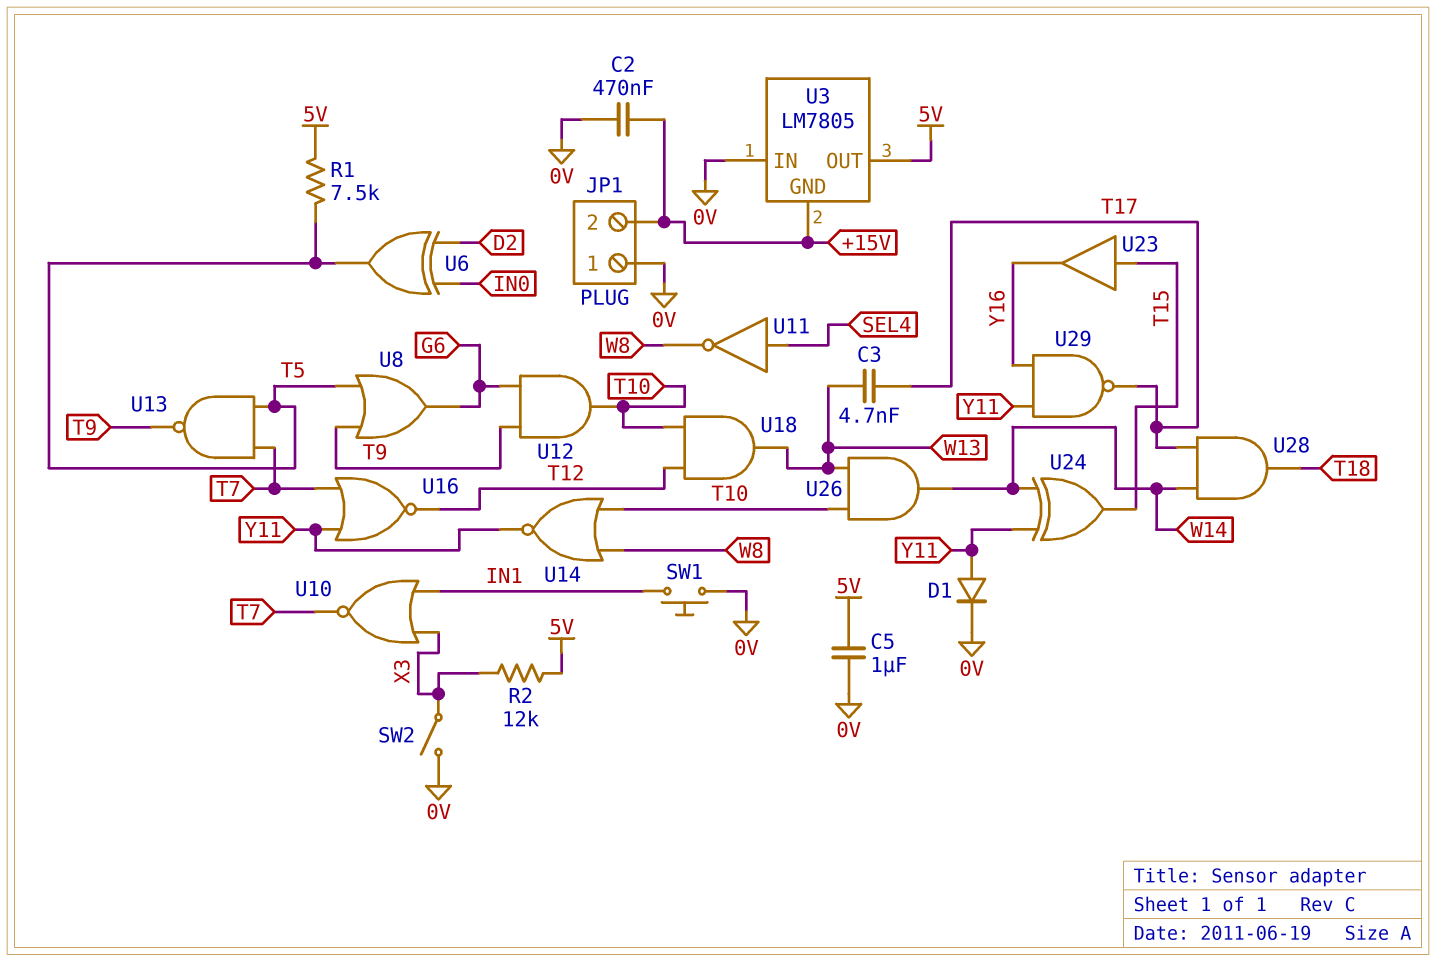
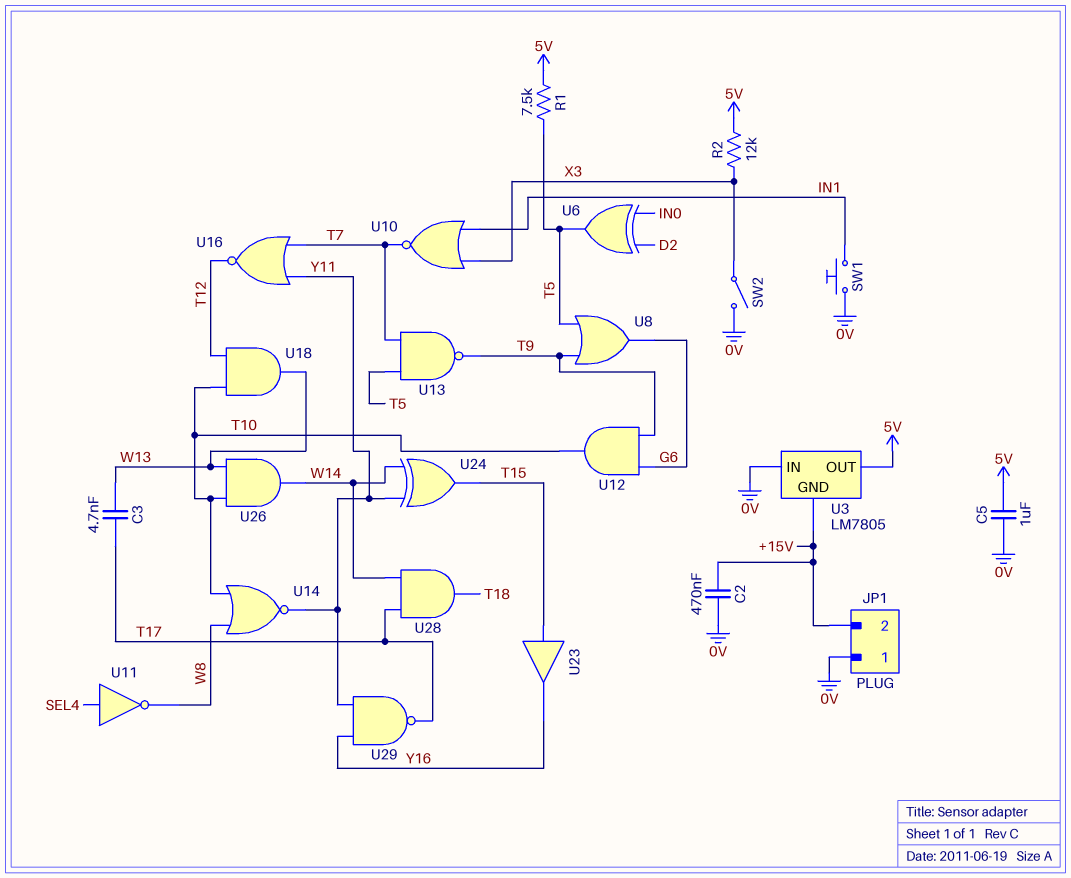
D1: diode (A Y11, K 0V) -> none

